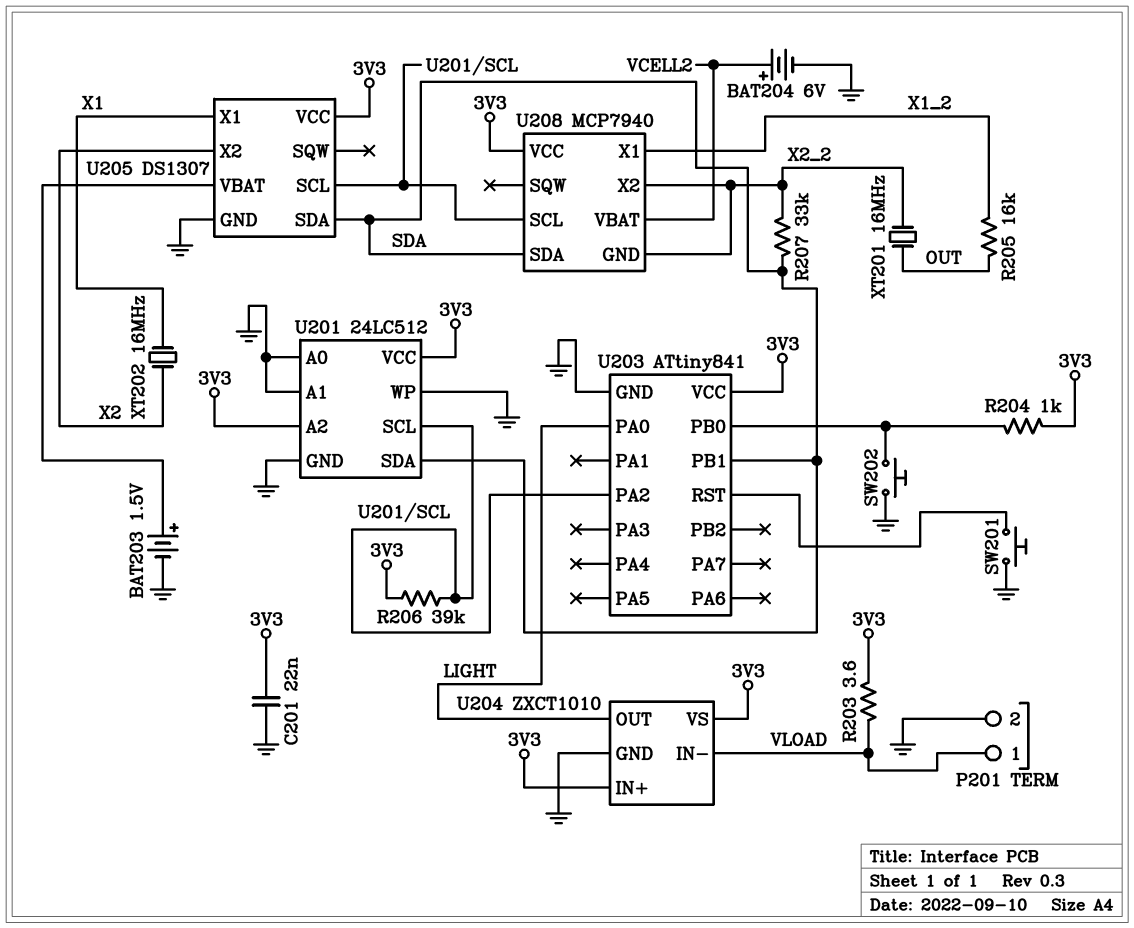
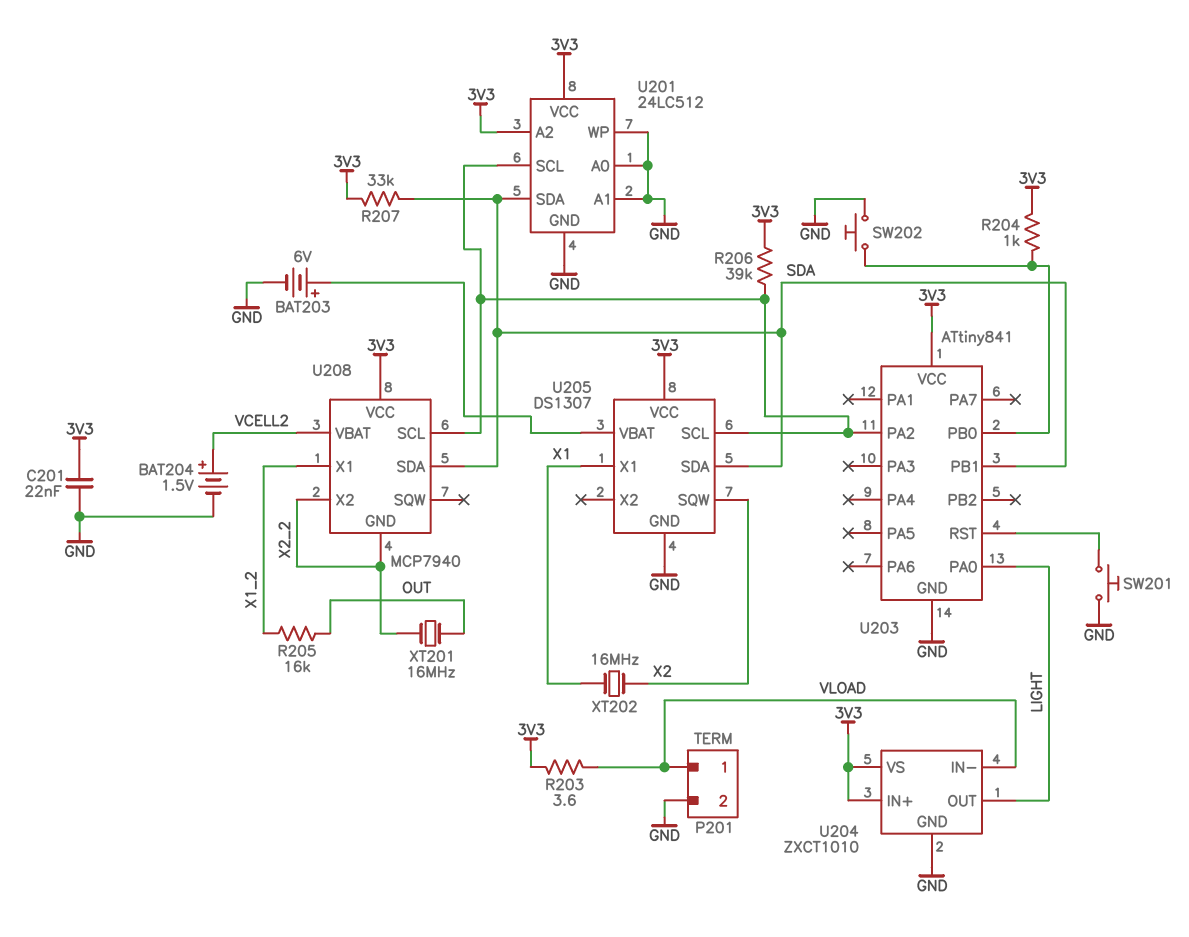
BAT203: 1.5V (plus U205/VBAT, minus GND) -> 6V (plus U205/VBAT, minus GND)
BAT204: 6V (plus VCELL2, minus GND) -> 1.5V (plus VCELL2, minus GND)
R207: 33k (SDA, X2_2) -> 33k (3V3, SDA)
U205 pin SQW: none -> X2
U205 pin X2: X2 -> none

